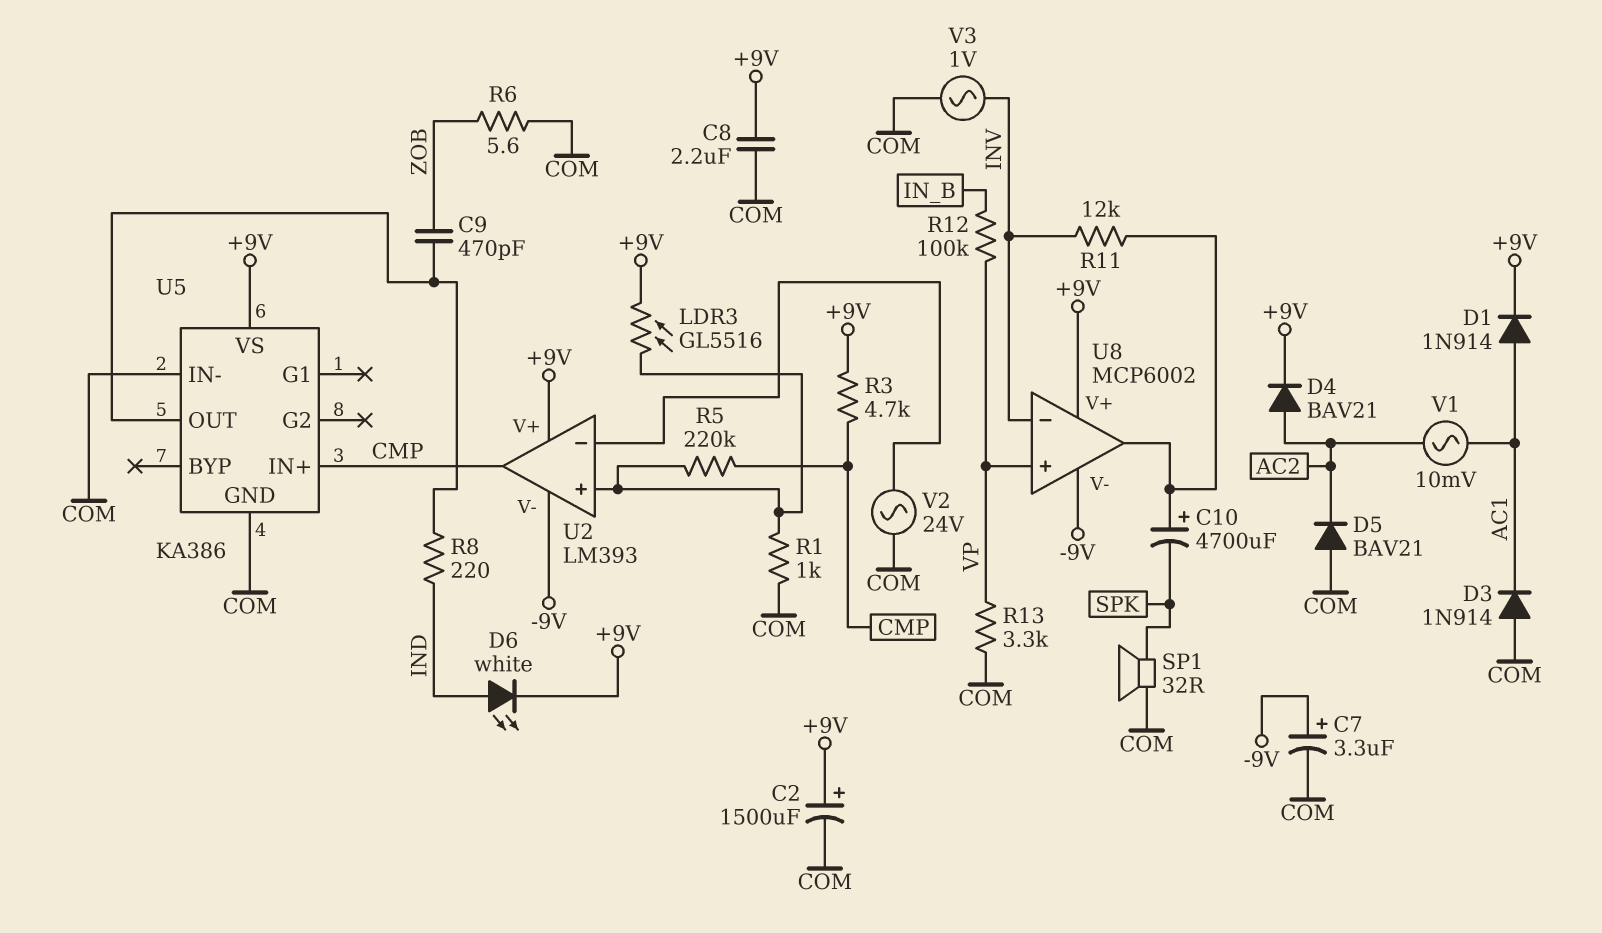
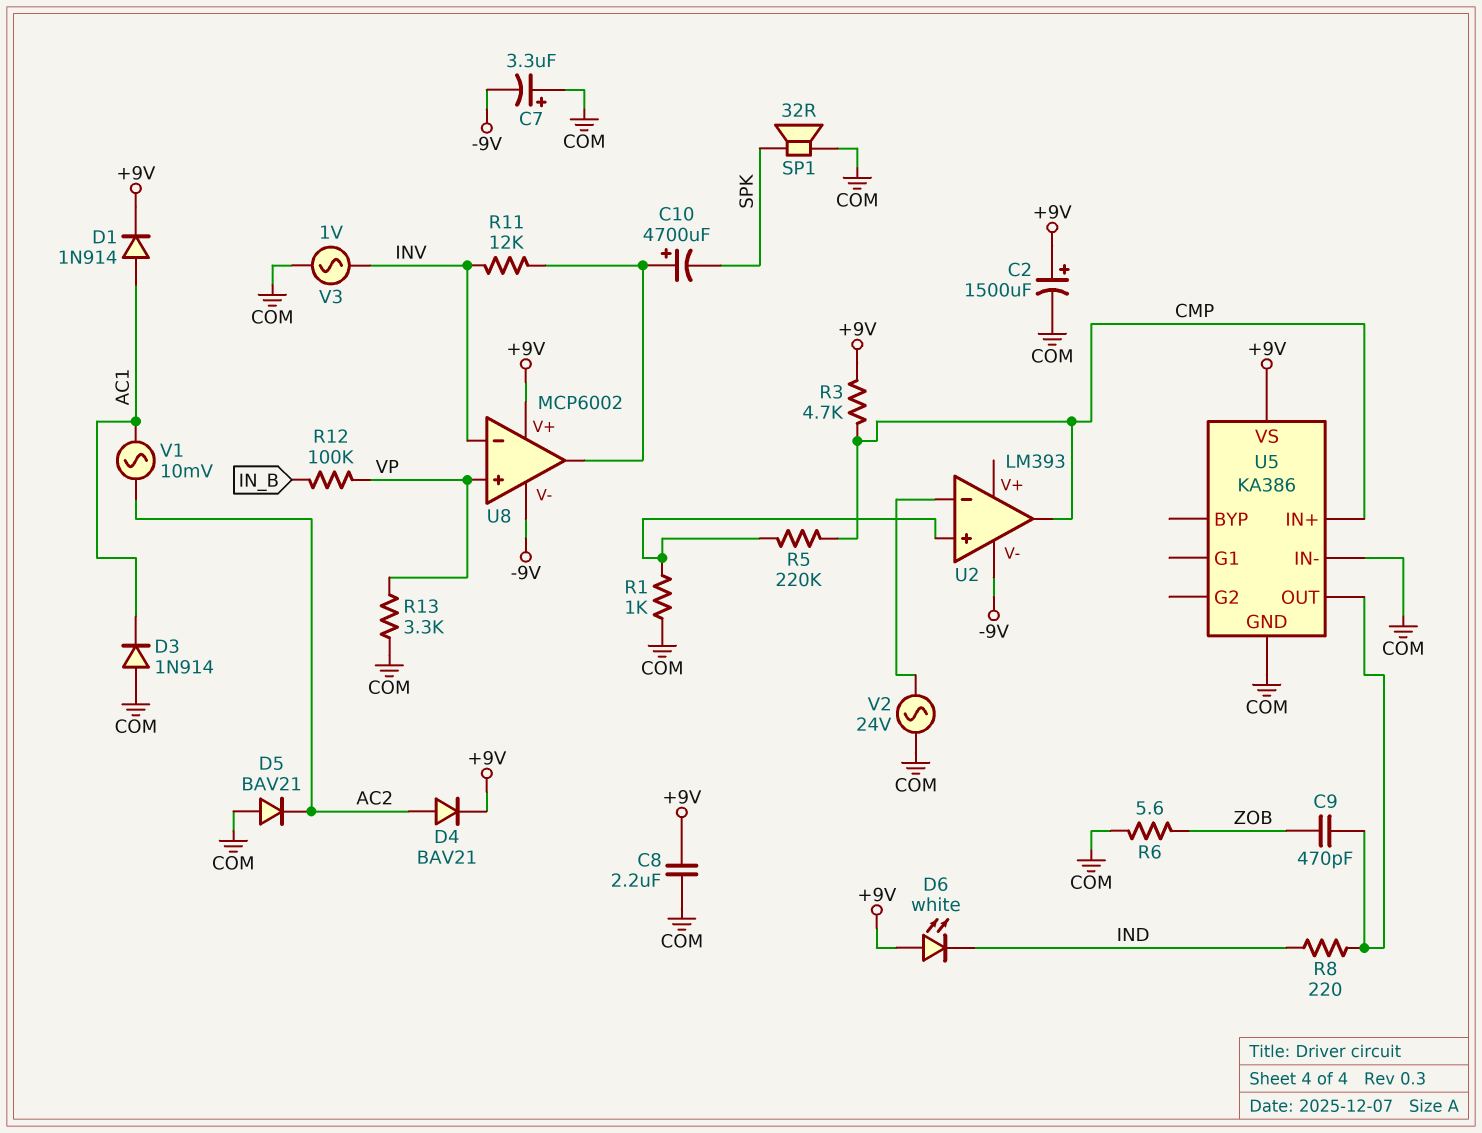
C7: 3.3uF (plus -9V, minus COM) -> 3.3uF (plus COM, minus -9V)
D6: LED white (A IND, K +9V) -> LED white (A +9V, K IND)
LDR3: GL5516 (+9V, U2/in+) -> none
U2 pin V+: +9V -> none

